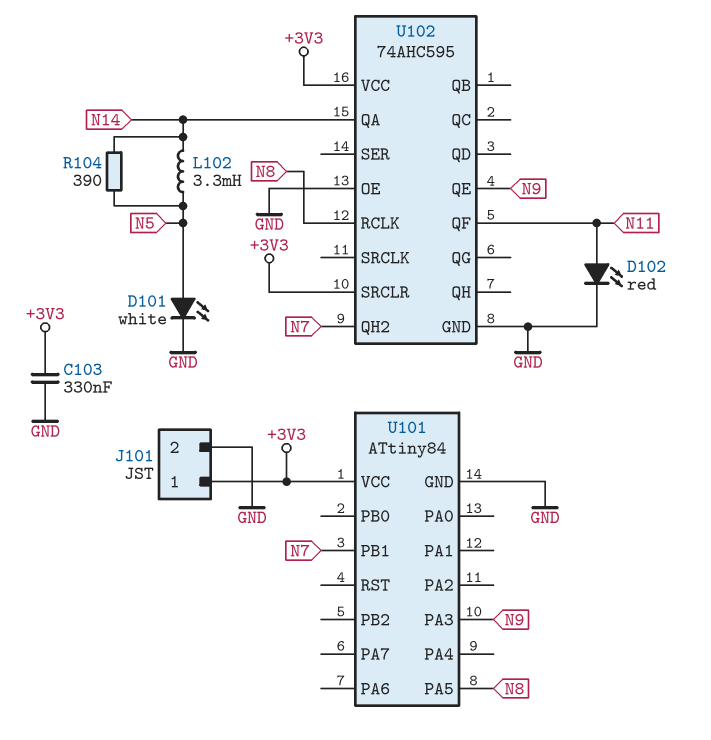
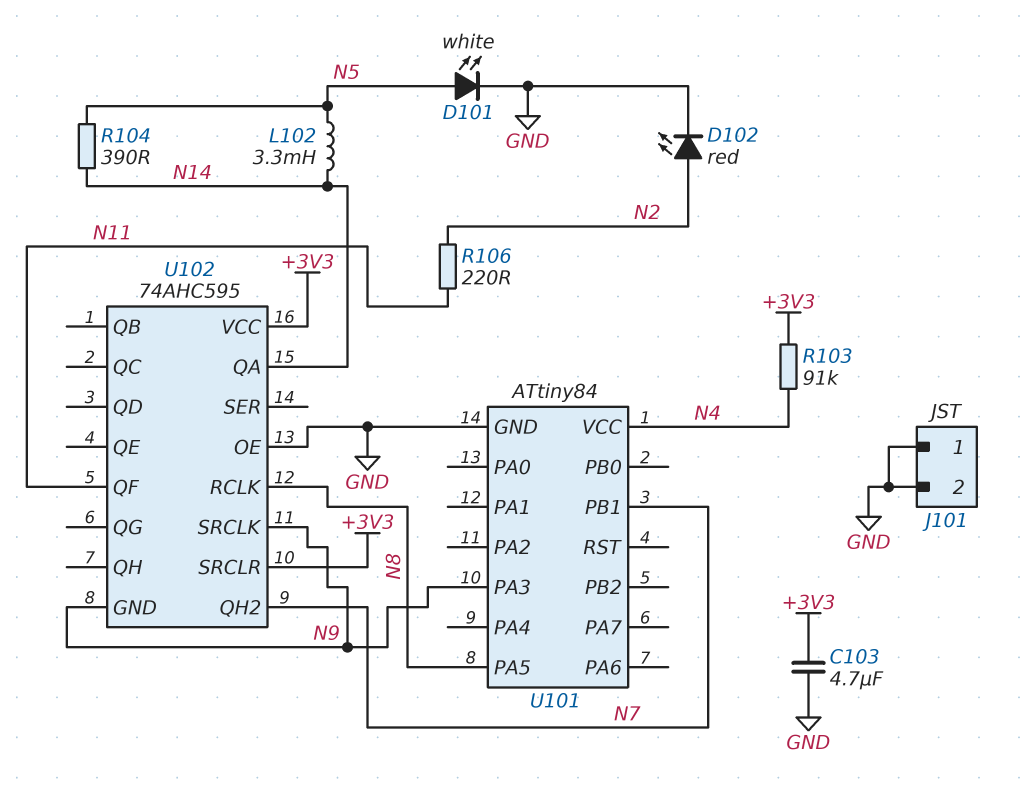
C103: 330nF (+3V3, GND) -> 4.7uF (+3V3, GND)
D102: LED red (A N11, K GND) -> LED red (A N2, K GND)
J101 pin 1: +3V3 -> GND
R103: none -> 91k (+3V3, N4)
R106: none -> 220 (N2, N11)
U101 pin VCC: +3V3 -> N4
U102 pin GND: GND -> N9
U102 pin QE: N9 -> none
U102 pin SRCLK: none -> N9

